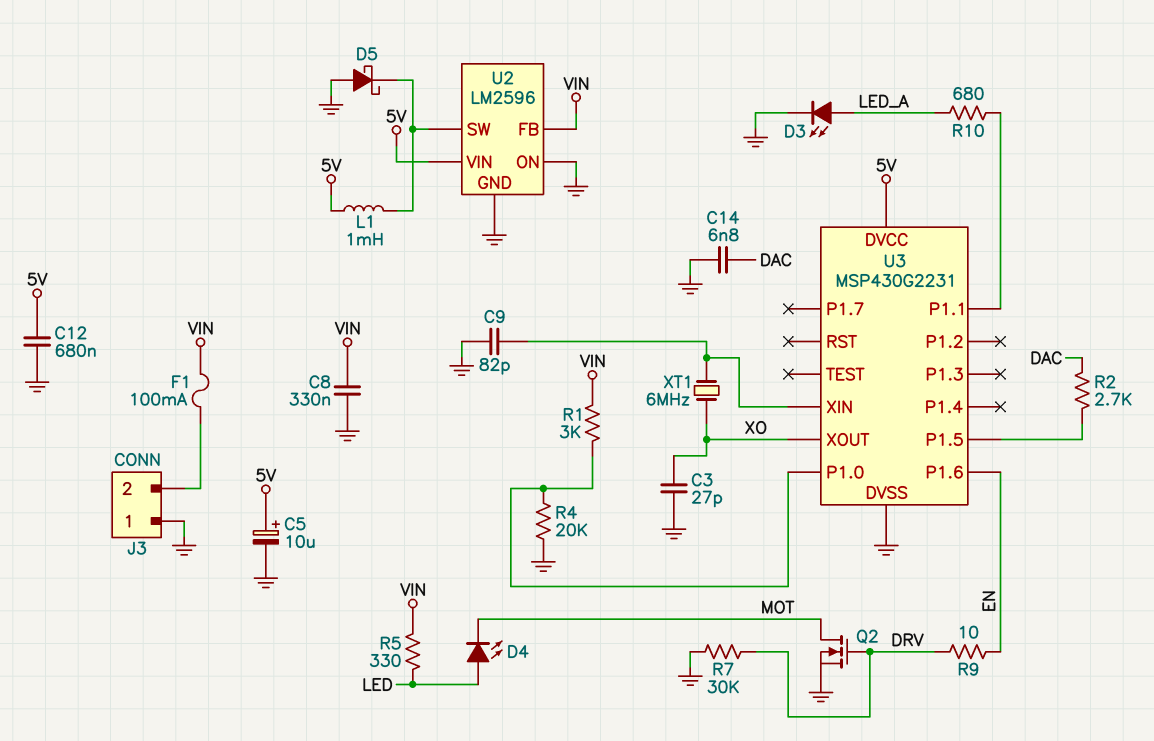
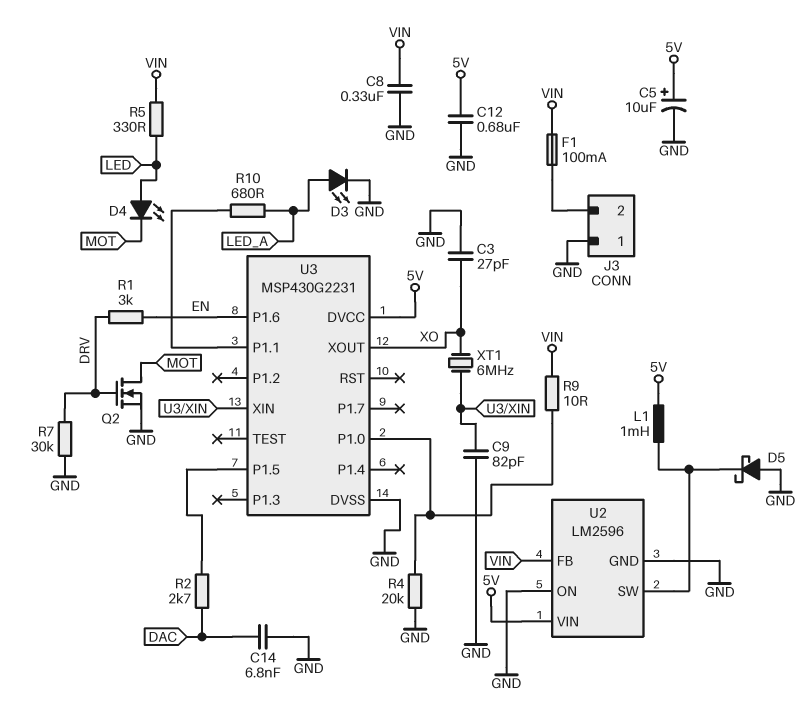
R1: 3k (U3/P1.0, VIN) -> 3k (DRV, EN)
R9: 10 (DRV, EN) -> 10 (U3/P1.0, VIN)

